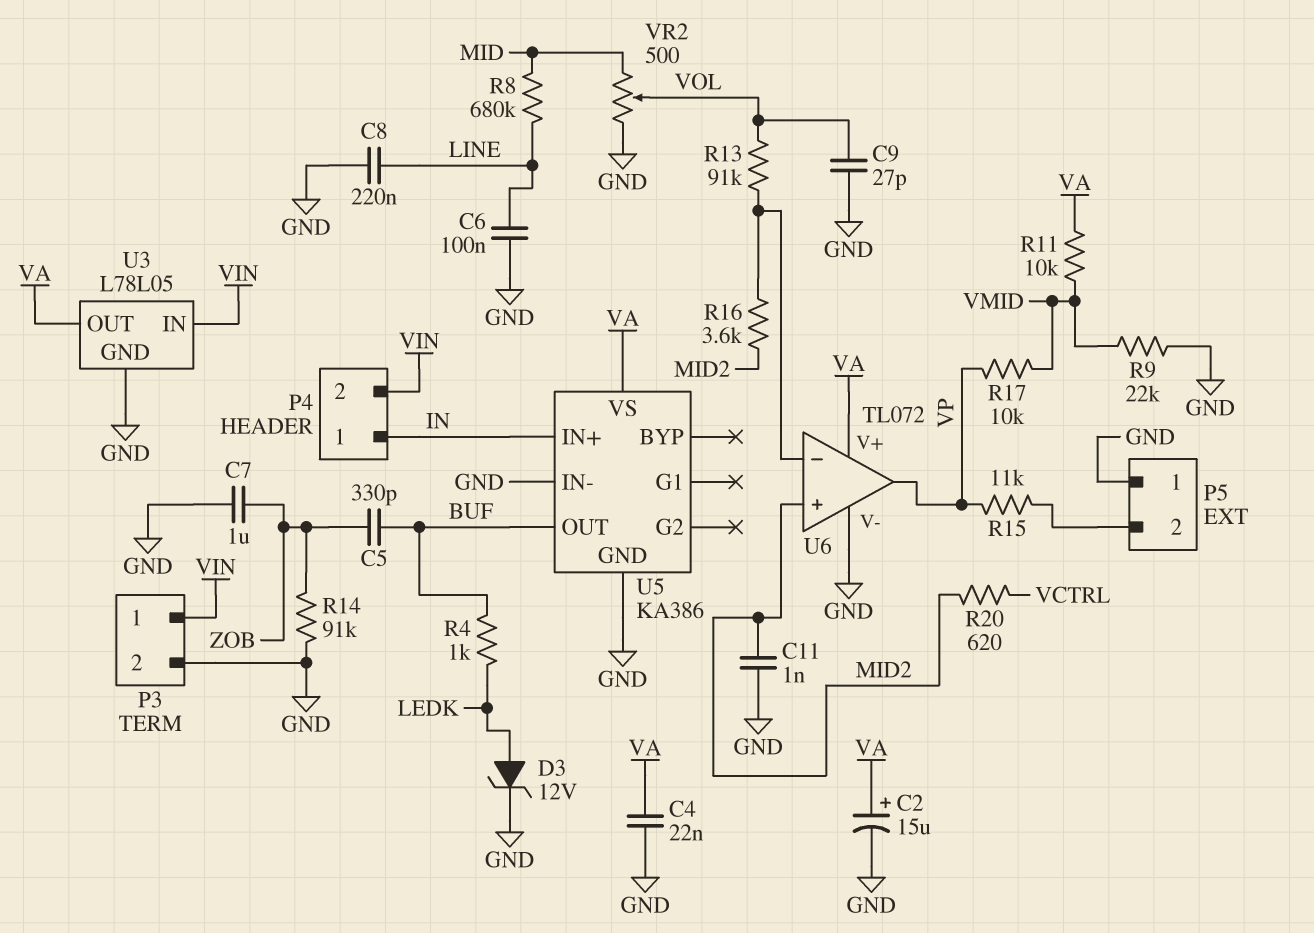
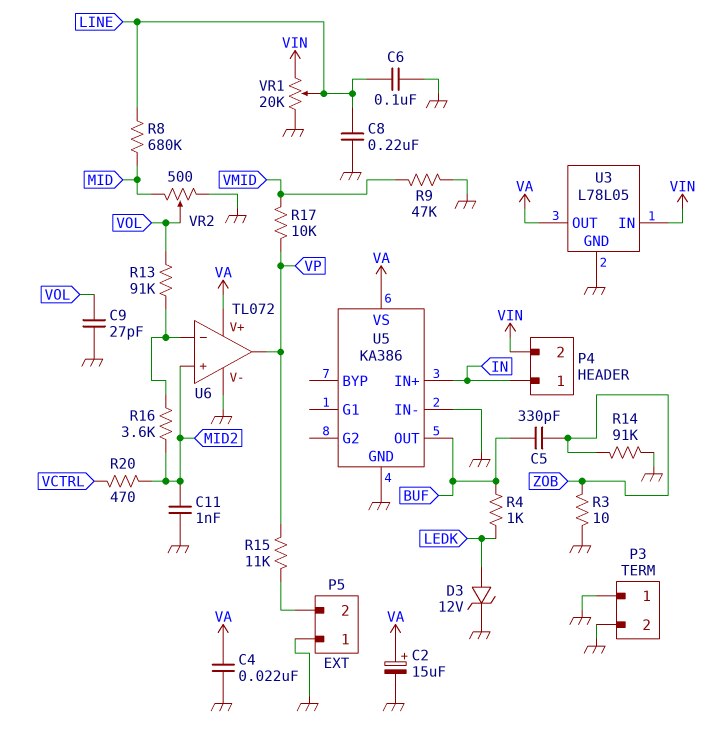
C7: 1uF (GND, ZOB) -> none
P3 pin 1: VIN -> GND
R3: none -> 10 (GND, ZOB)
R9: 22k (GND, VMID) -> 47k (GND, VMID)
R11: 10k (VA, VMID) -> none
R20: 620 (MID2, VCTRL) -> 470 (MID2, VCTRL)
VR1: none -> 20k (GND, VIN, wiper LINE)

